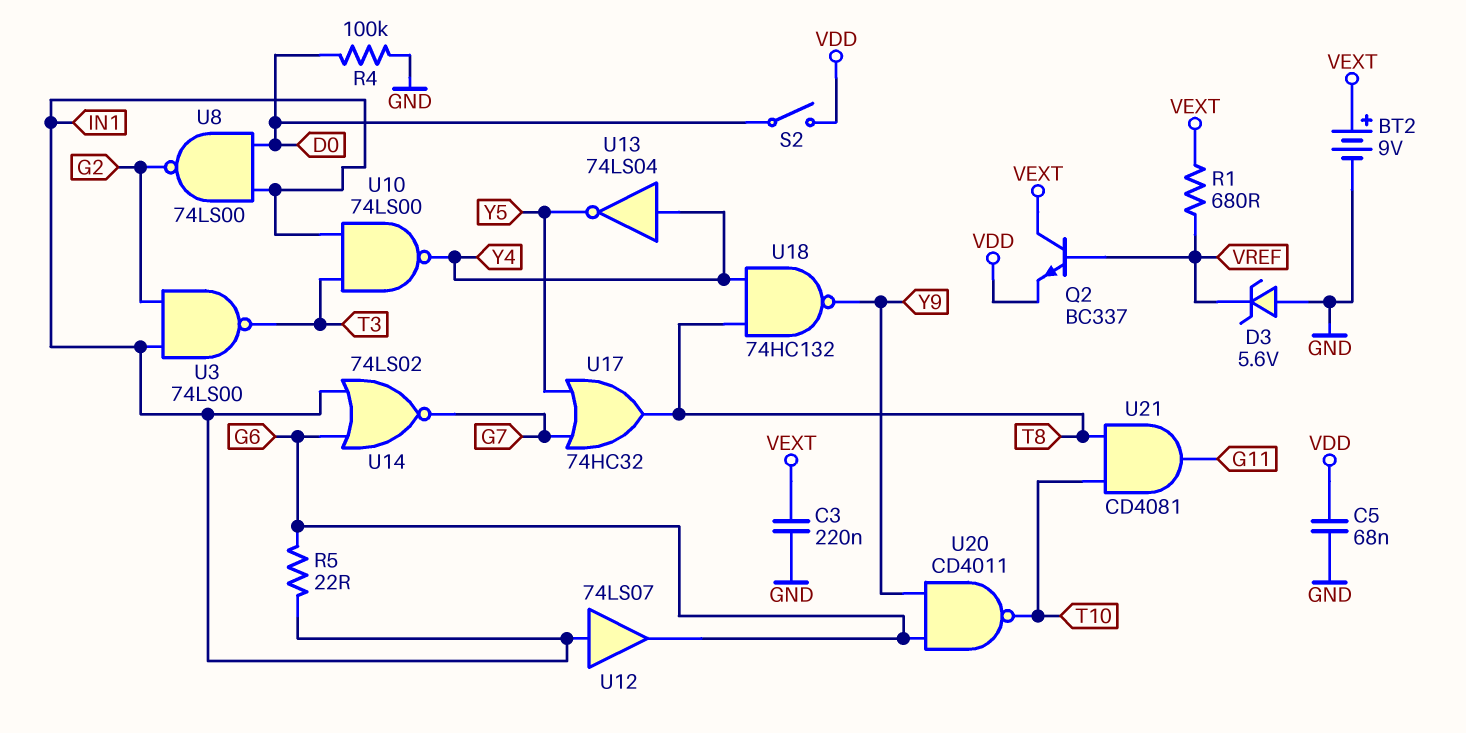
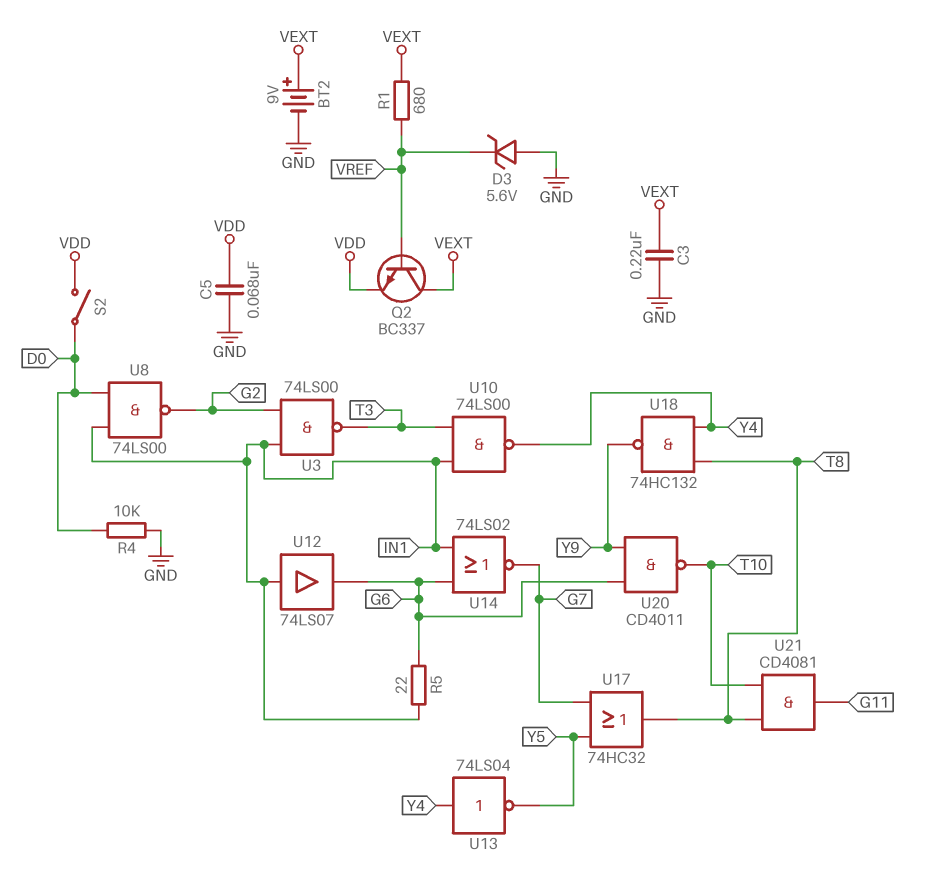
R4: 100k (D0, GND) -> 10k (D0, GND)

